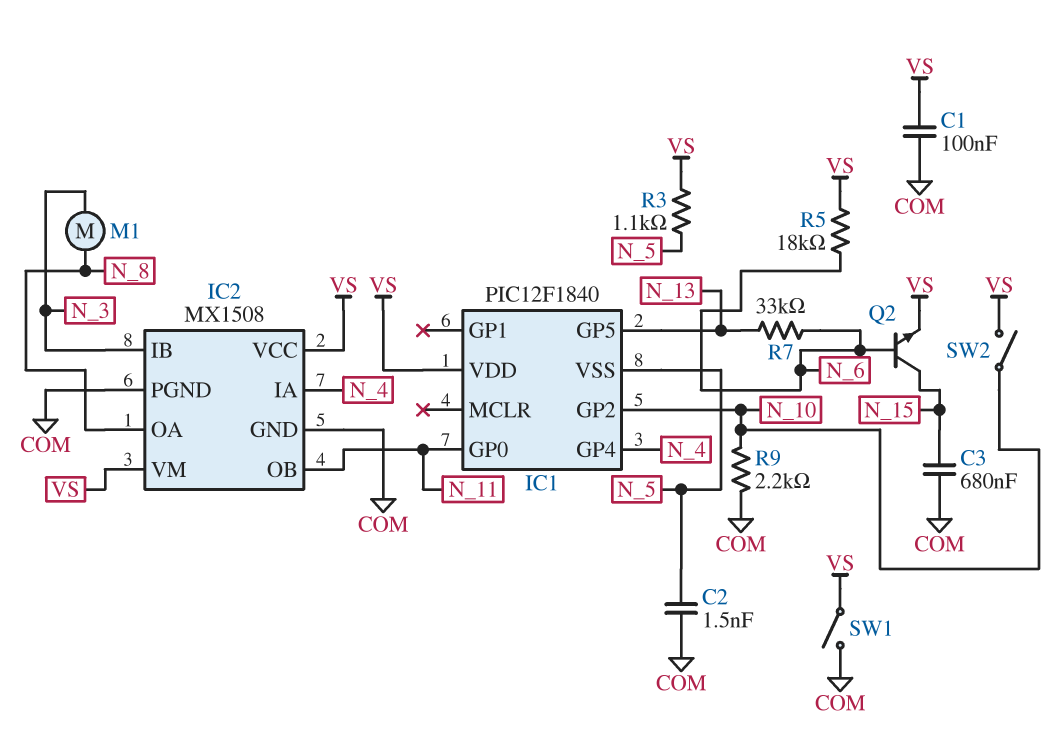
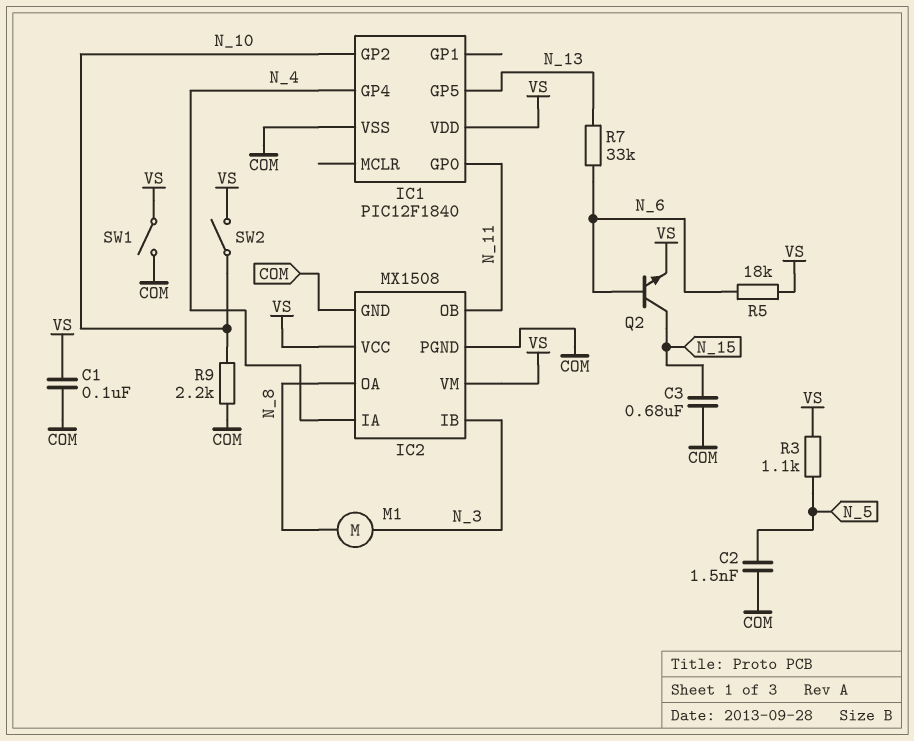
IC1 pin VSS: N_5 -> COM

